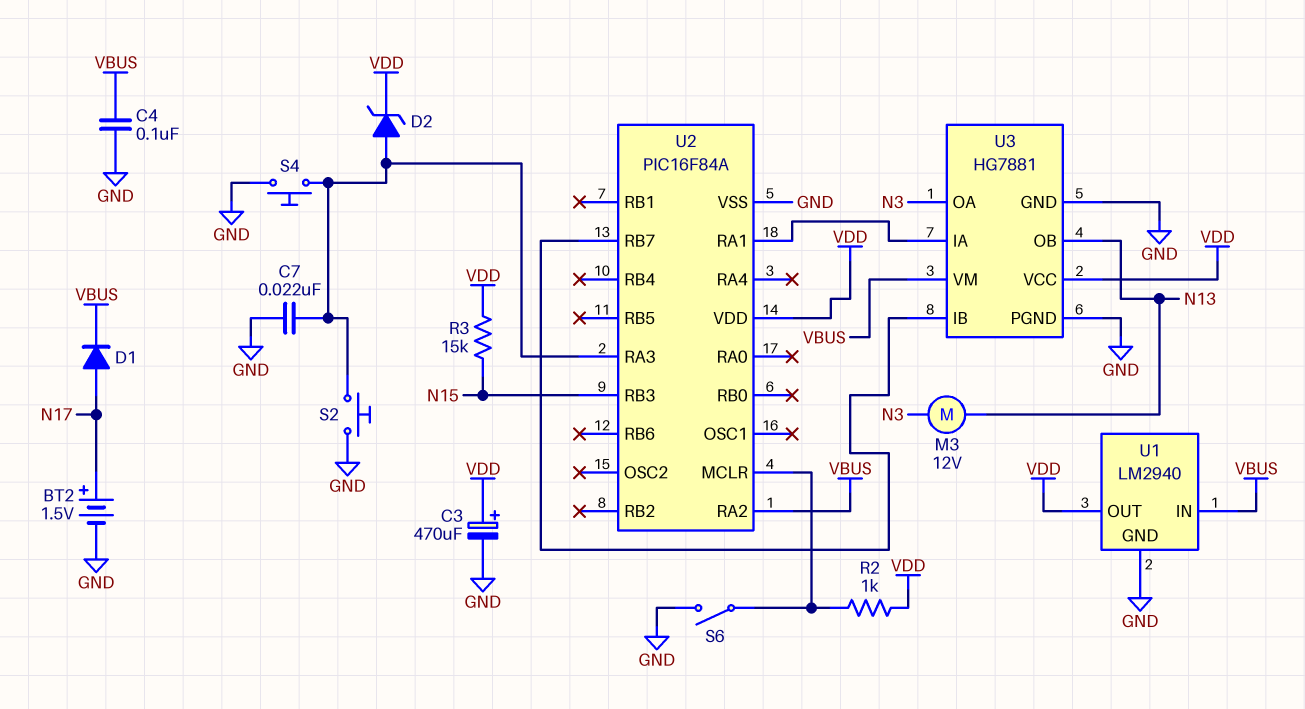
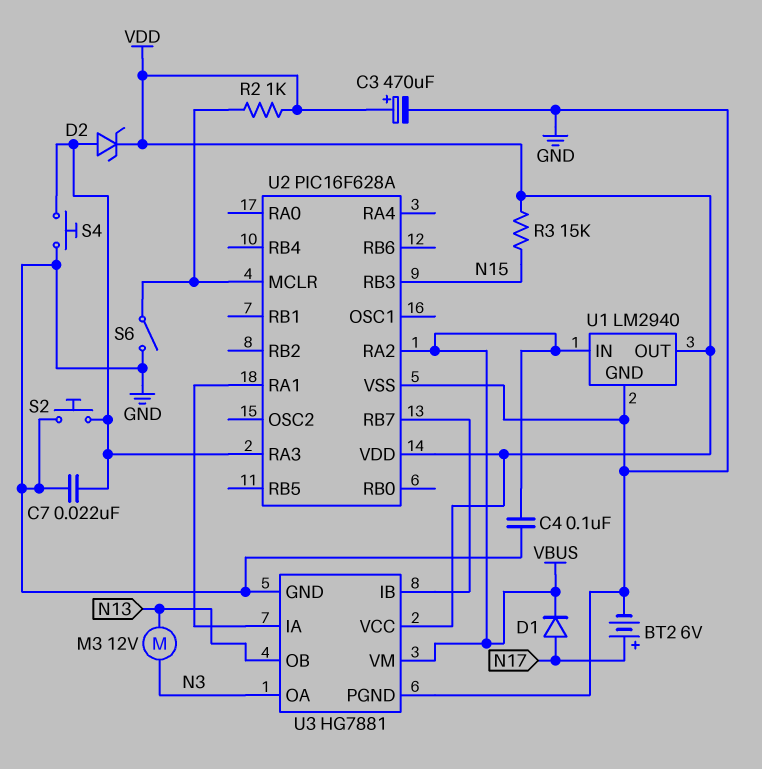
BT2: 1.5V (plus N17, minus GND) -> 6V (plus N17, minus GND)
U2: PIC16F84A -> PIC16F628A

